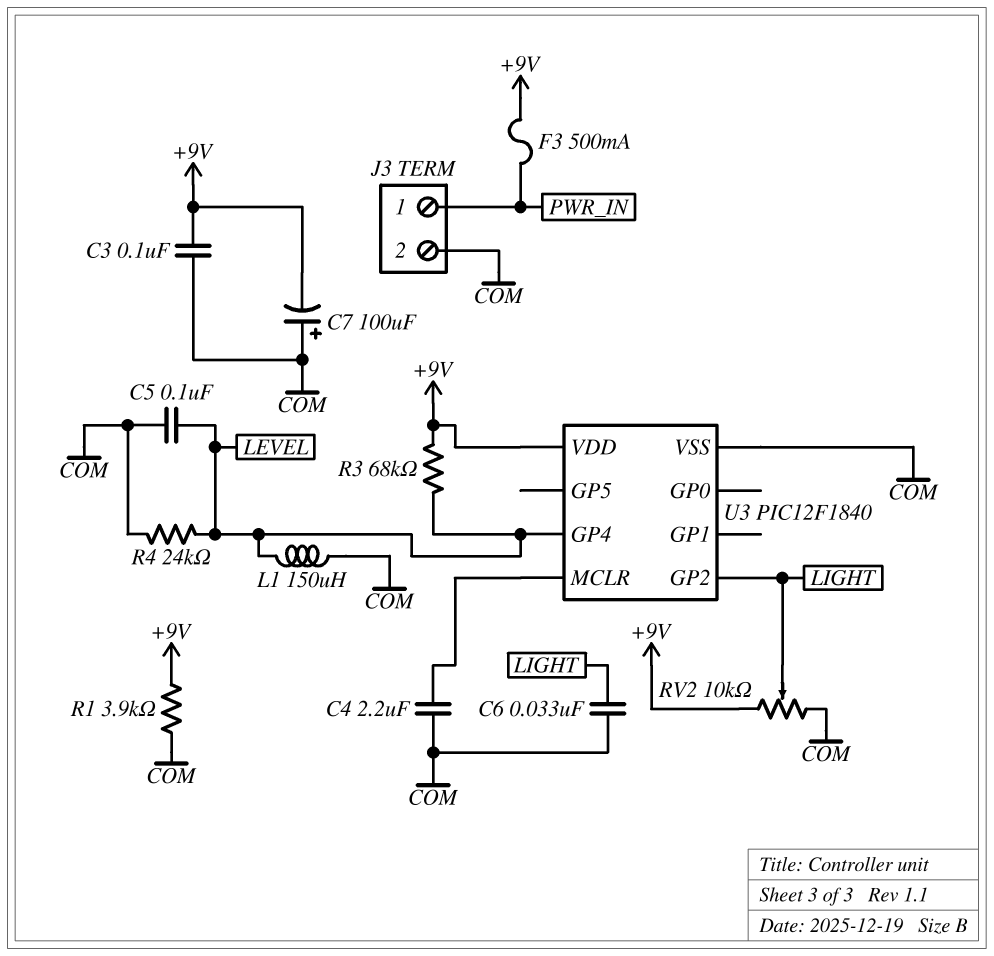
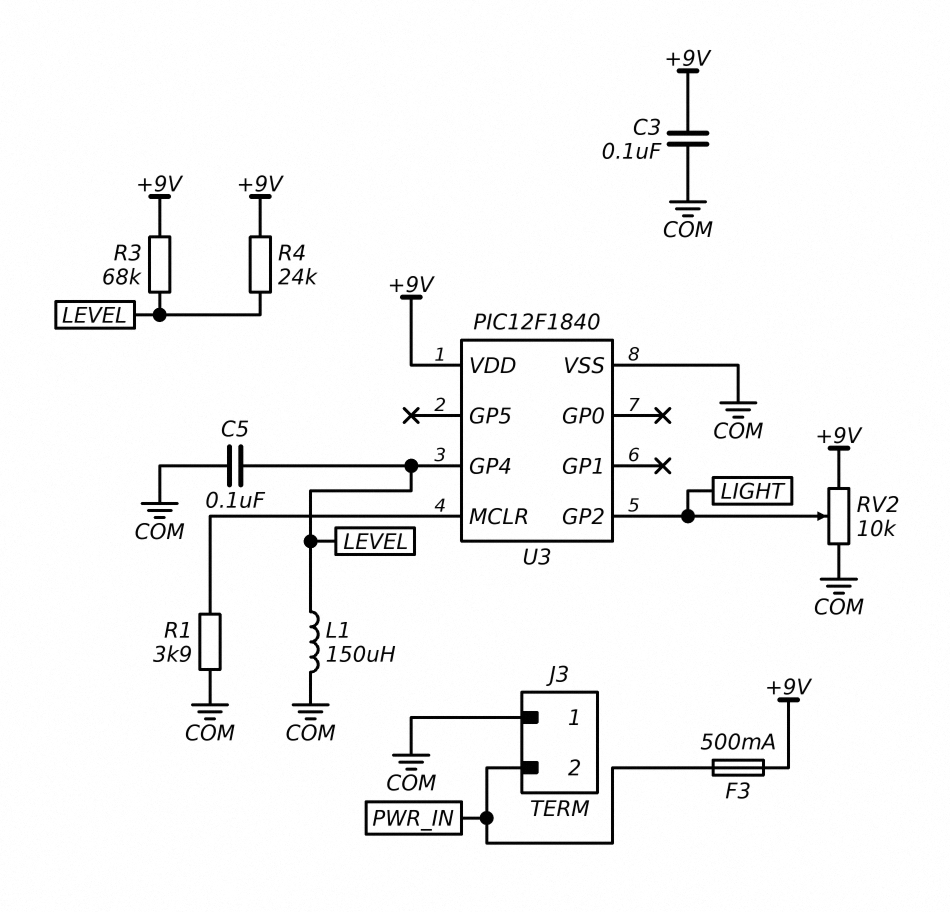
C4: 2.2uF (COM, U3/MCLR) -> none
C6: 33nF (COM, LIGHT) -> none
C7: 100uF (plus COM, minus +9V) -> none
J3 pin 1: PWR_IN -> COM
J3 pin 2: COM -> PWR_IN
R1: 3.9k (+9V, COM) -> 3.9k (COM, U3/MCLR)
R4: 24k (COM, LEVEL) -> 24k (+9V, LEVEL)

